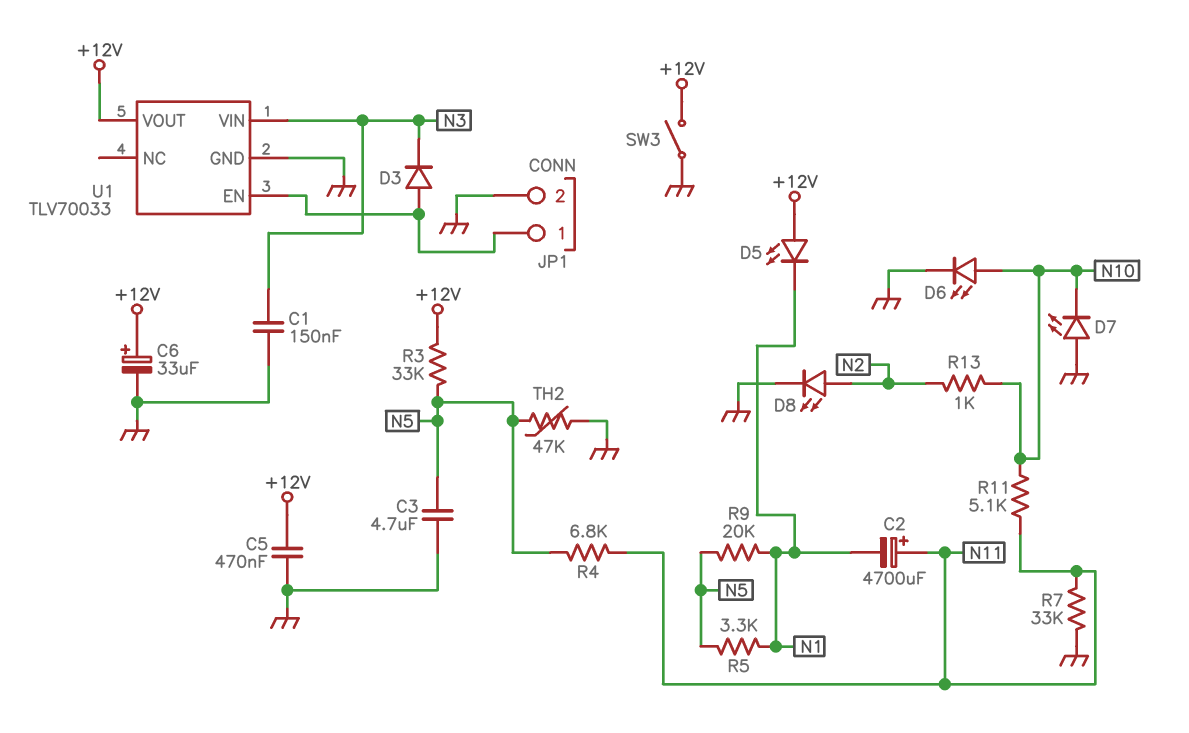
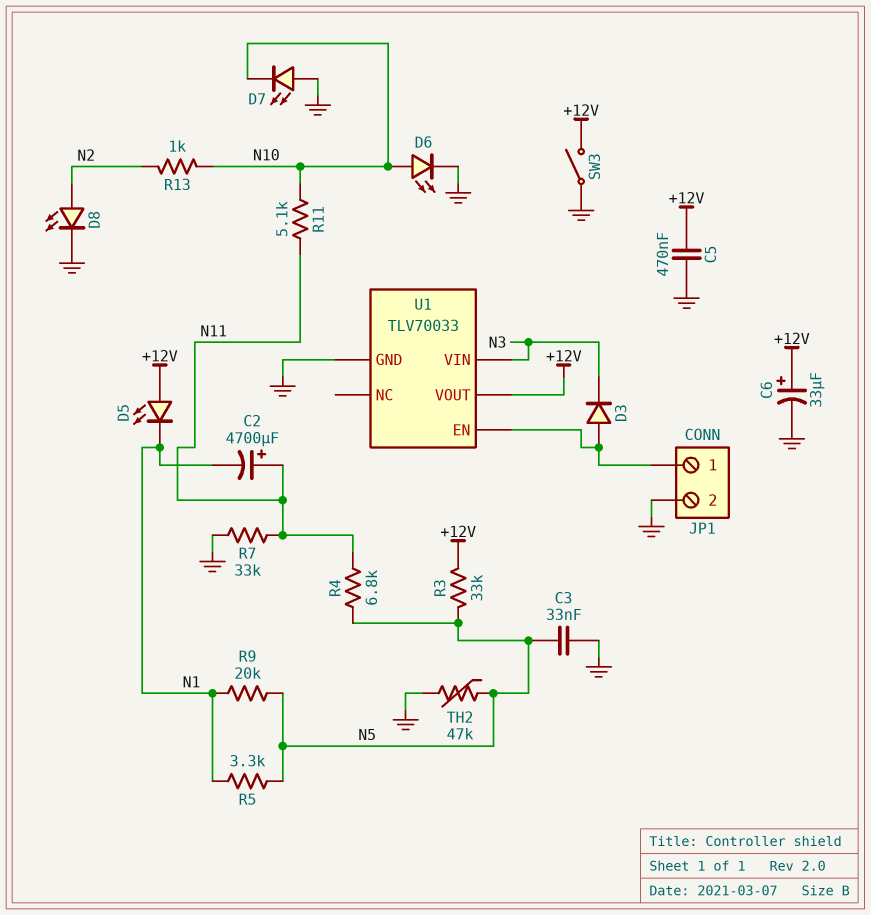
C1: 150nF (GND, N3) -> none
C3: 4.7uF (GND, N5) -> 33nF (GND, N5)

